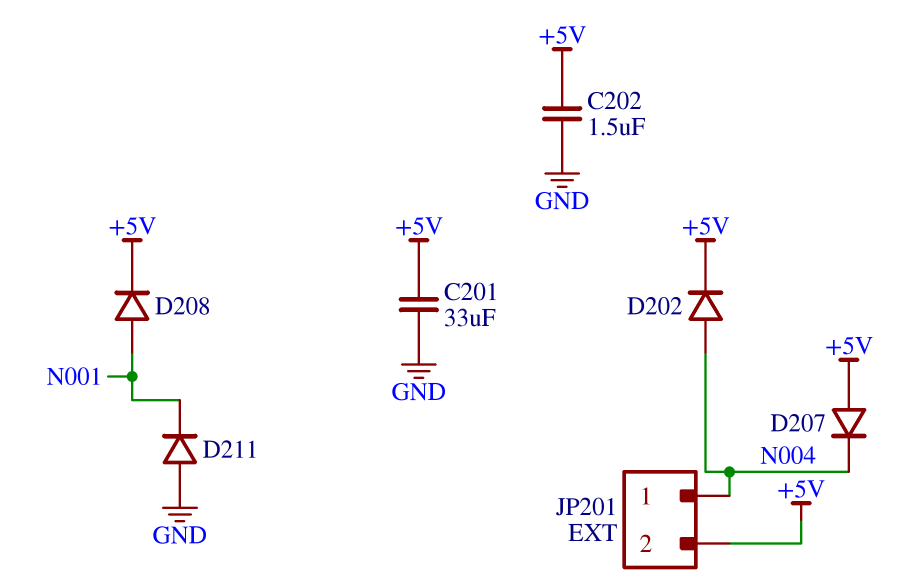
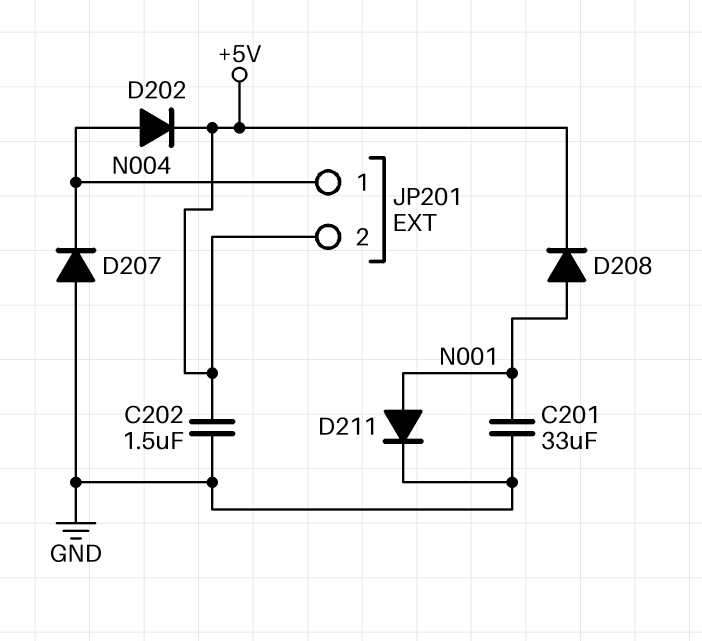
C201: 33uF (+5V, GND) -> 33uF (GND, N001)
D207: diode (A +5V, K N004) -> diode (A GND, K N004)
D211: diode (A GND, K N001) -> diode (A N001, K GND)

